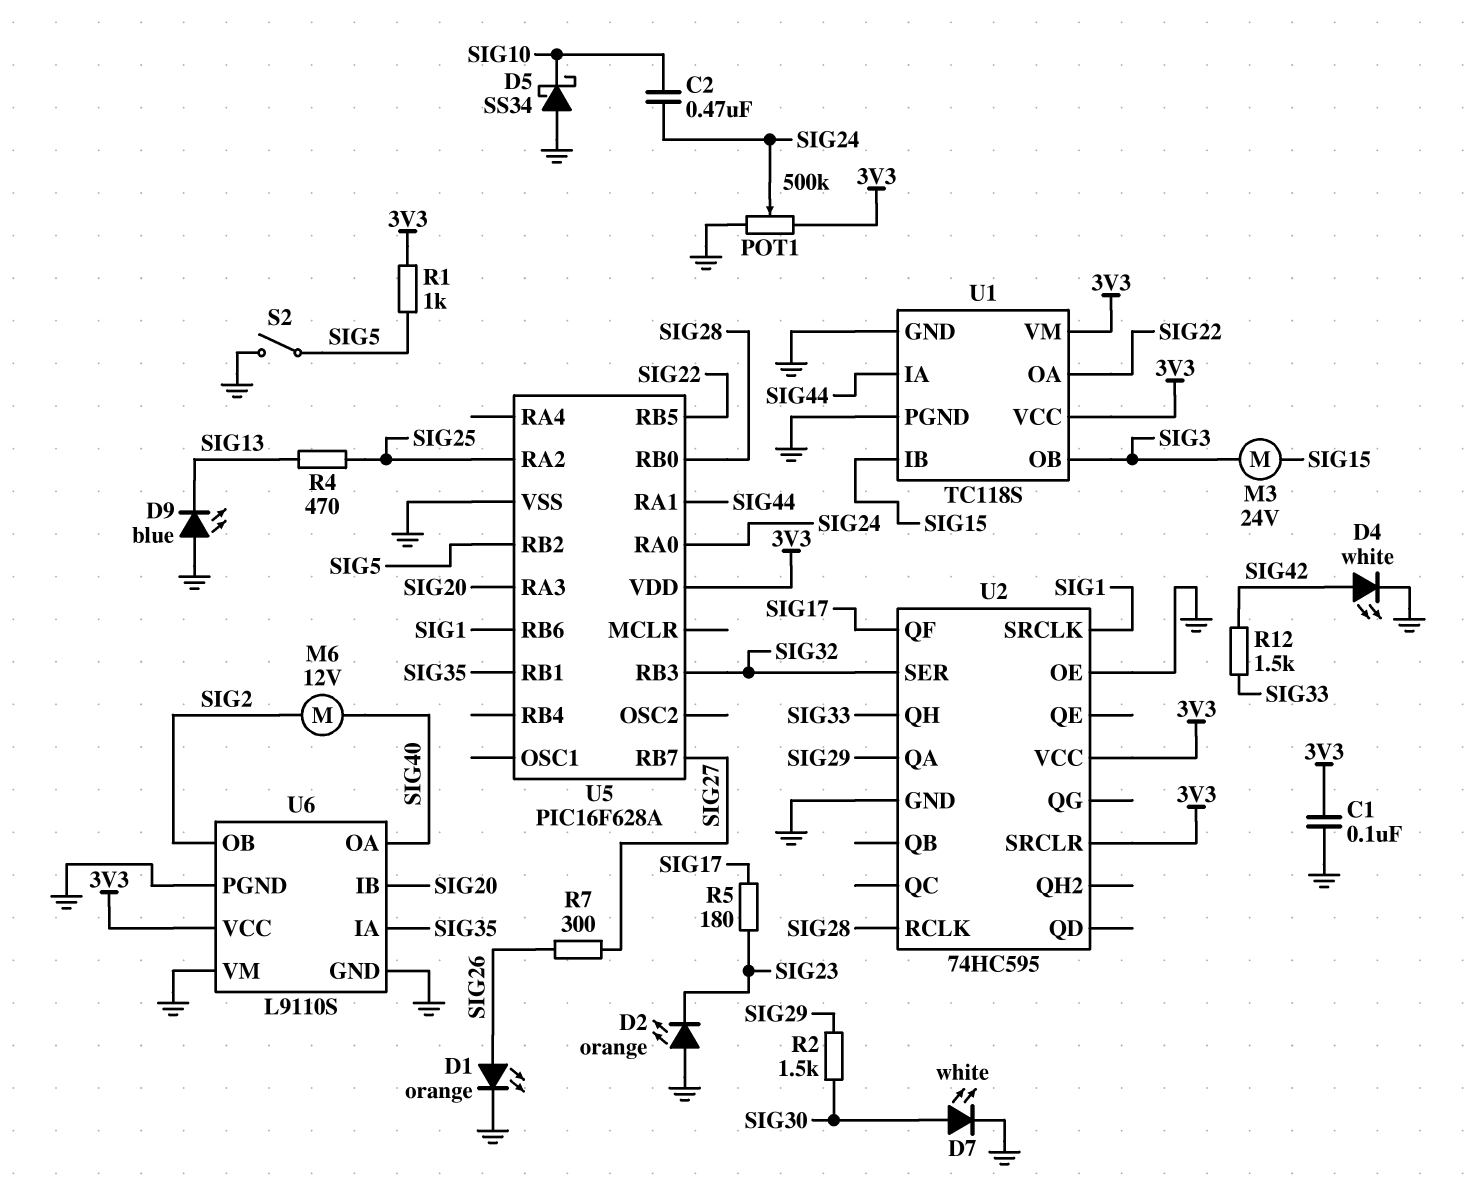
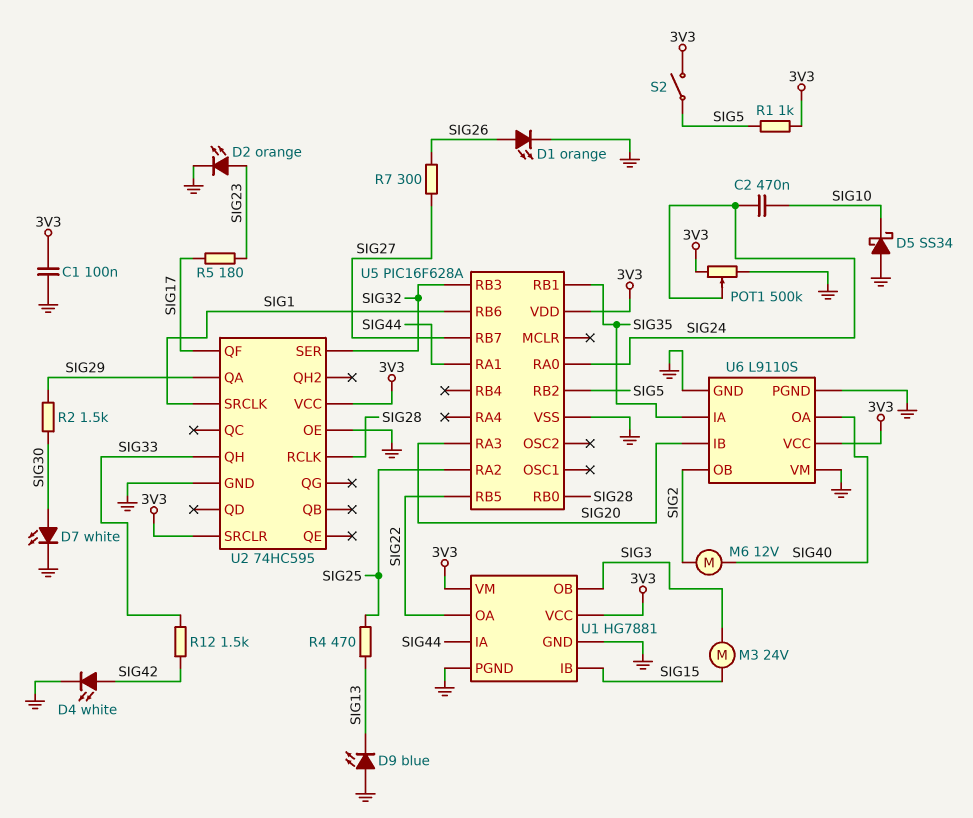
D2: LED orange (A GND, K SIG23) -> LED orange (A SIG23, K GND)
S2: switch (GND, SIG5) -> switch (3V3, SIG5)
U1: TC118S -> HG7881

